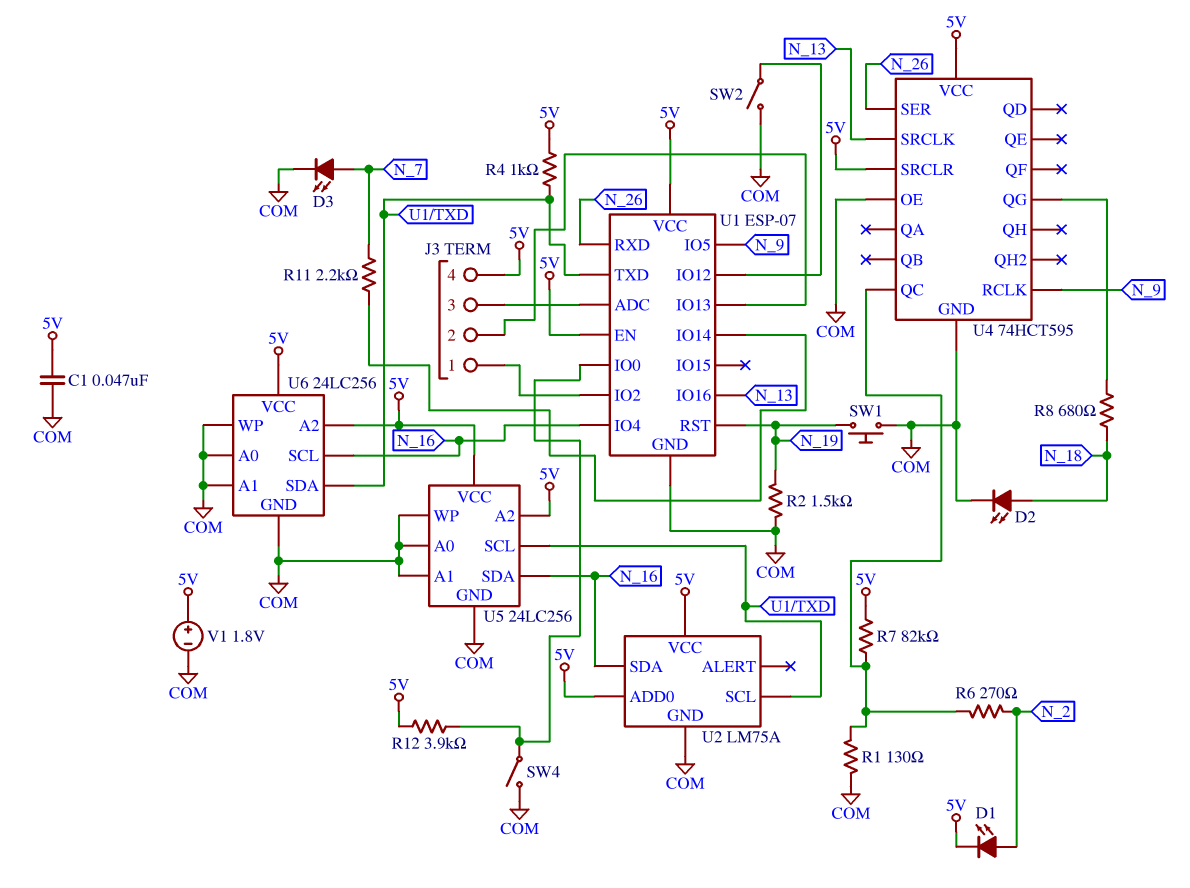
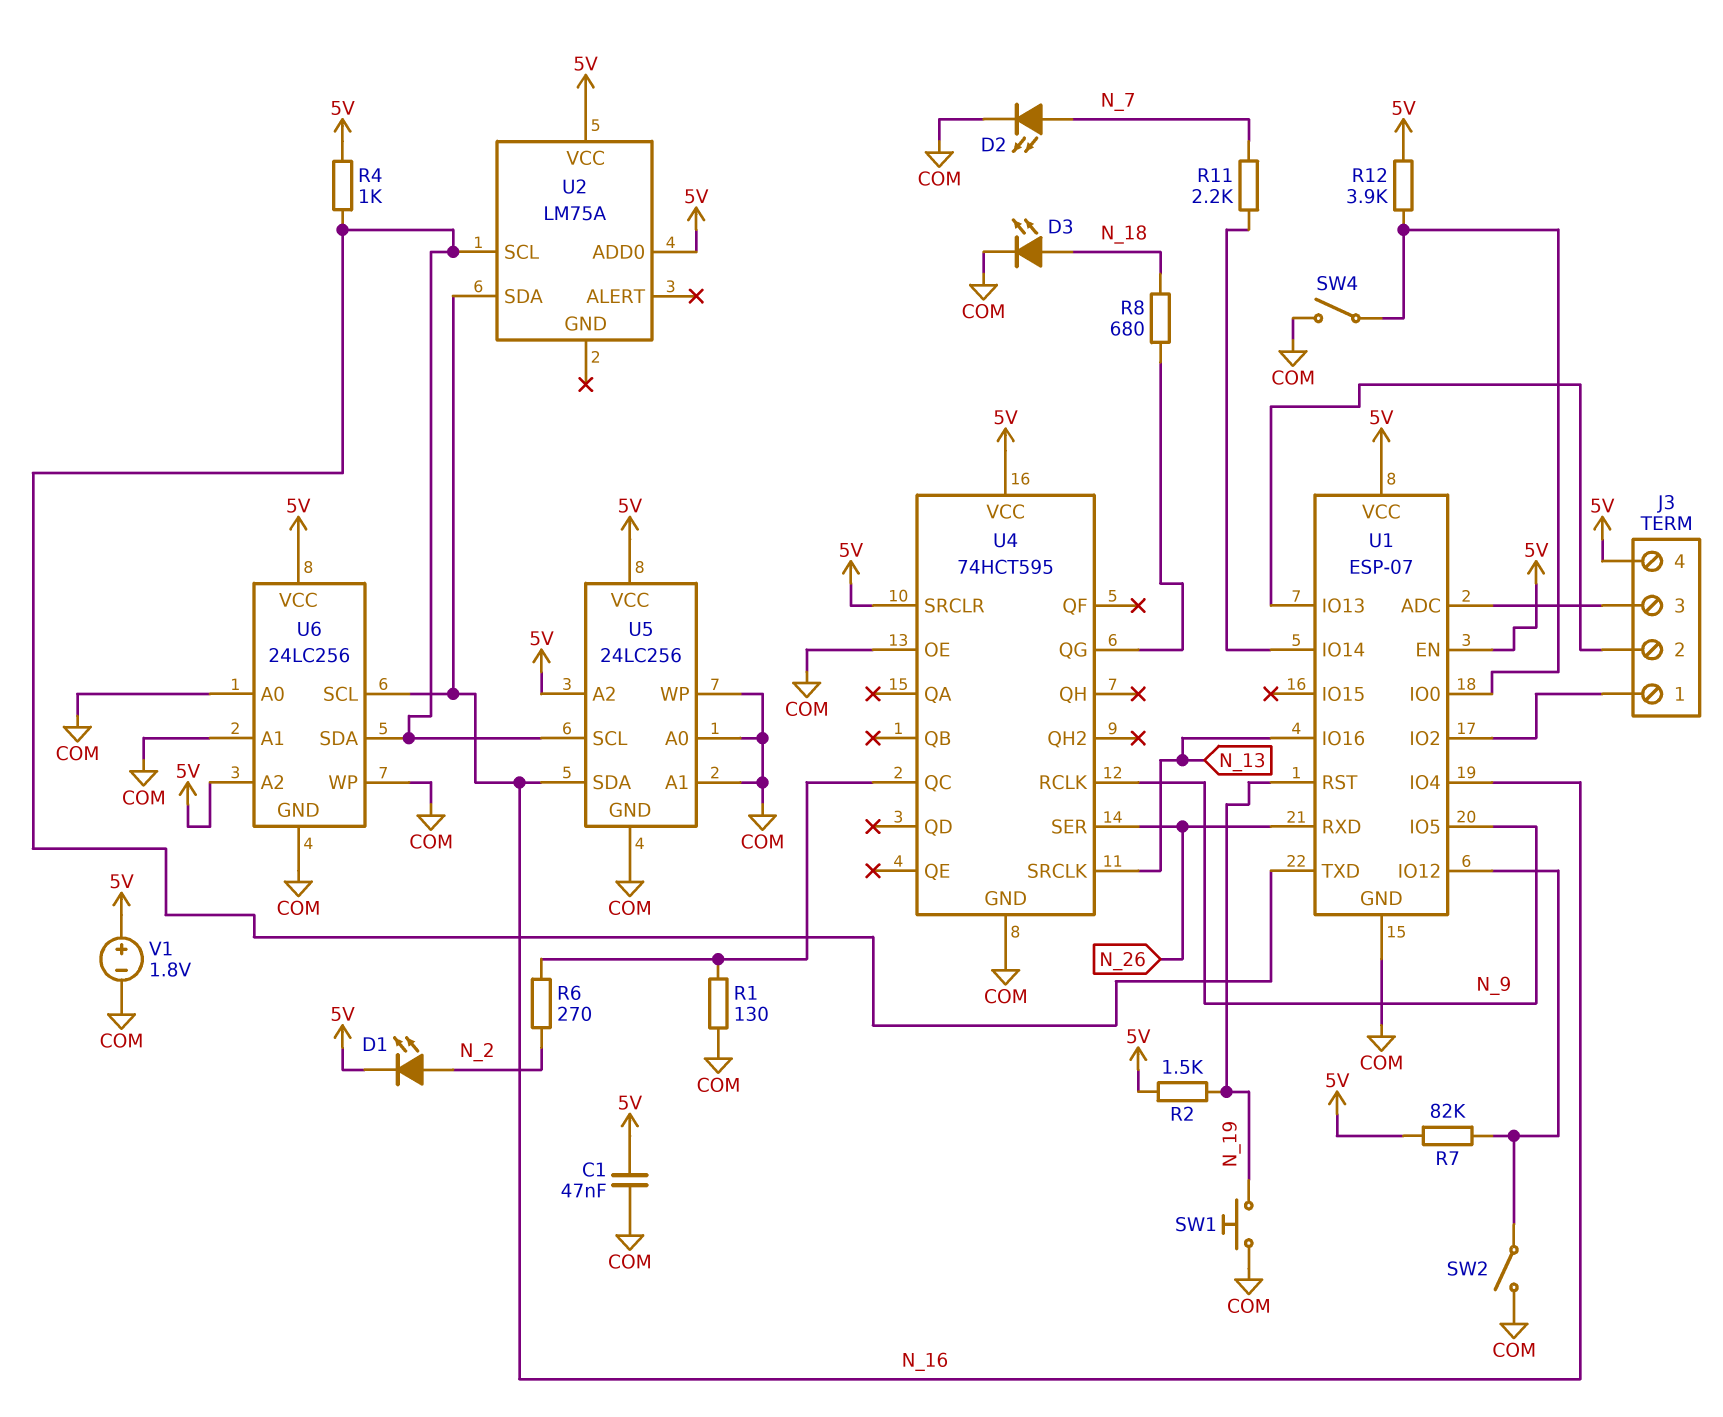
D2: LED (A N_18, K COM) -> LED (A N_7, K COM)
D3: LED (A N_7, K COM) -> LED (A N_18, K COM)
R2: 1.5k (COM, N_19) -> 1.5k (5V, N_19)
R7: 82k (5V, U4/QC) -> 82k (5V, U1/IO12)
U2 pin GND: COM -> none

